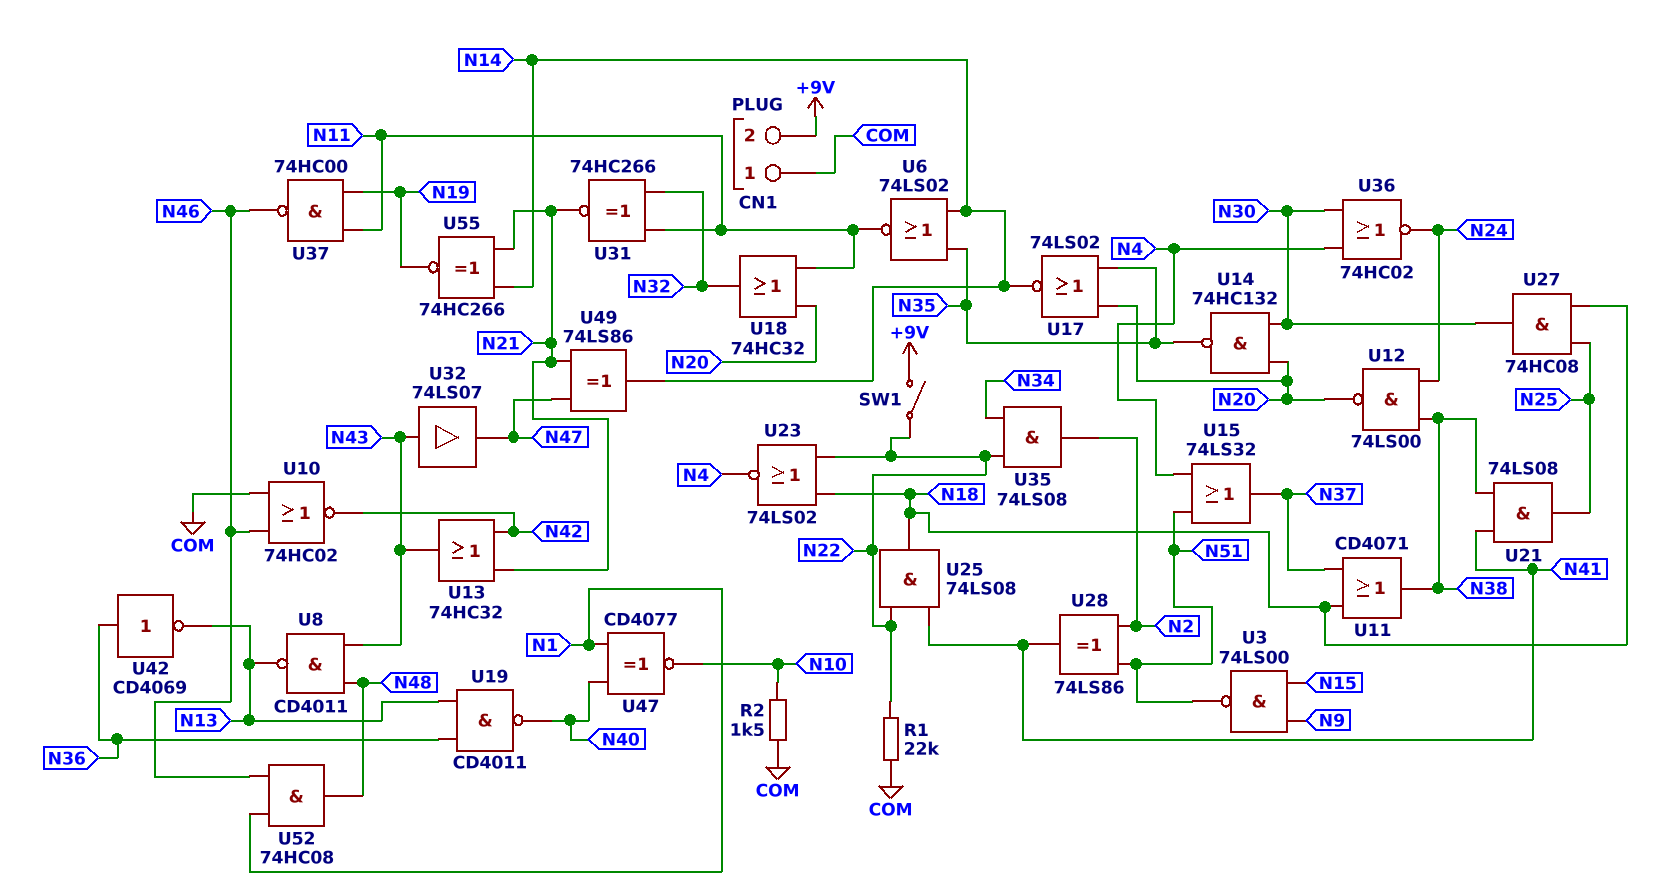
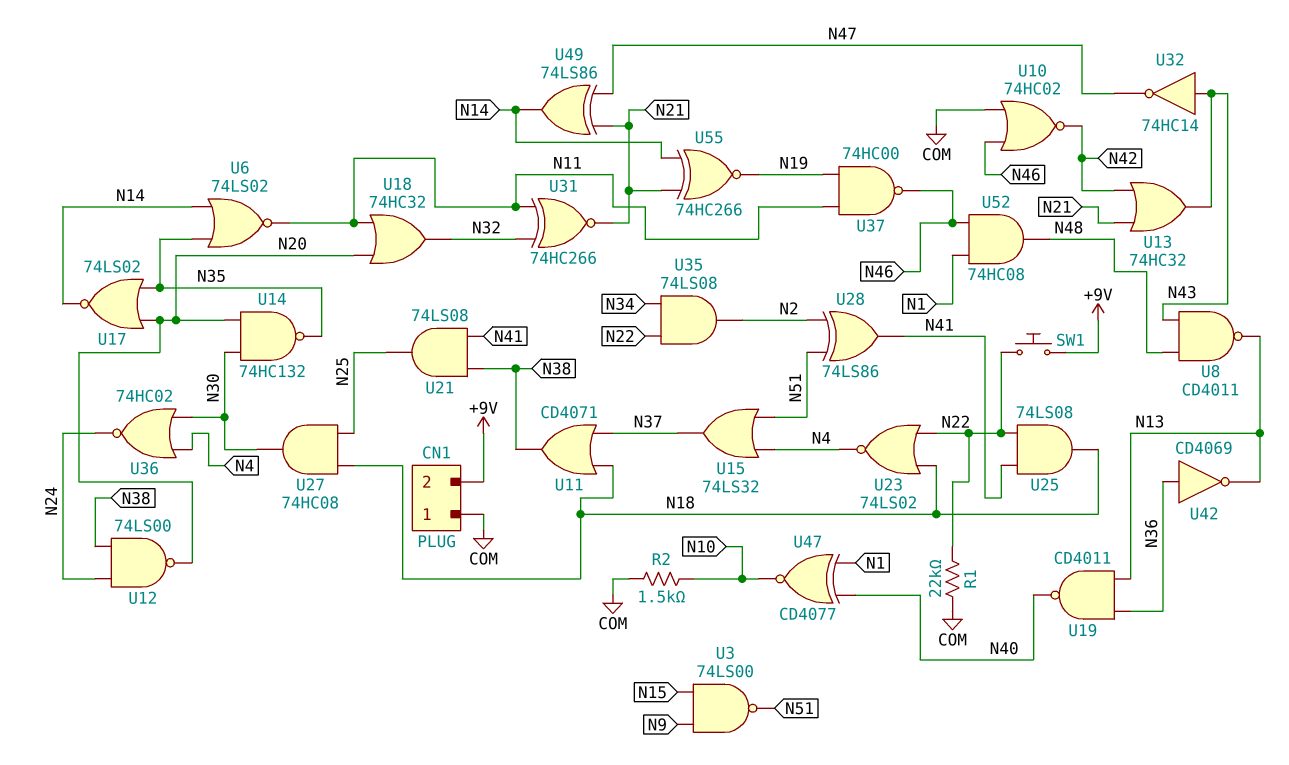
SW1: switch (+9V, N22) -> button (+9V, N22)
U32: buffer 74LS07 (in N43, out N47) -> NOT 74HC14 (in N43, out N47)

